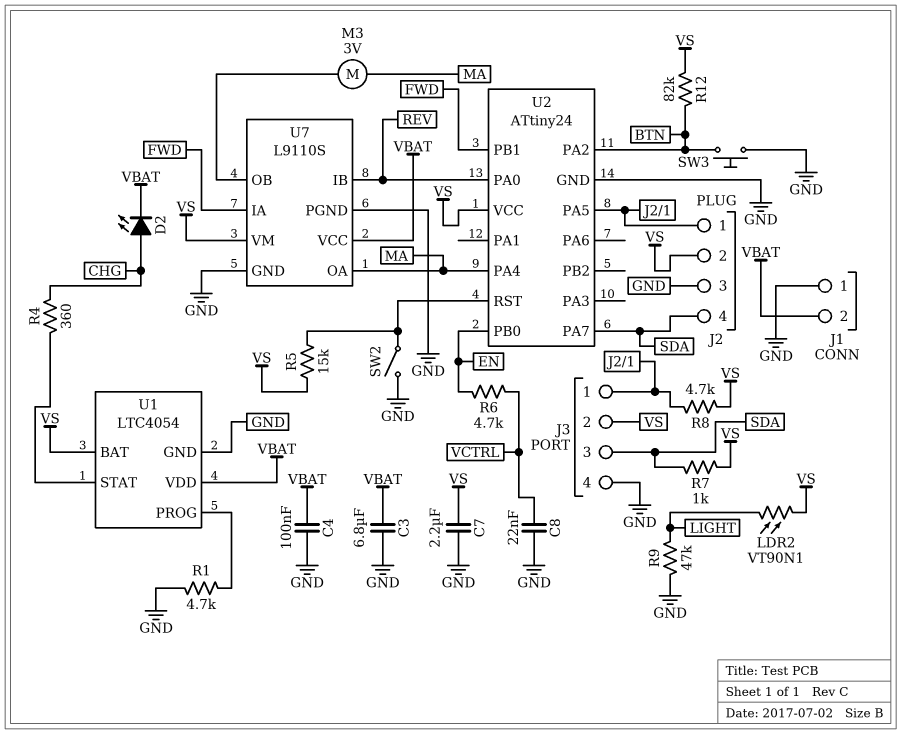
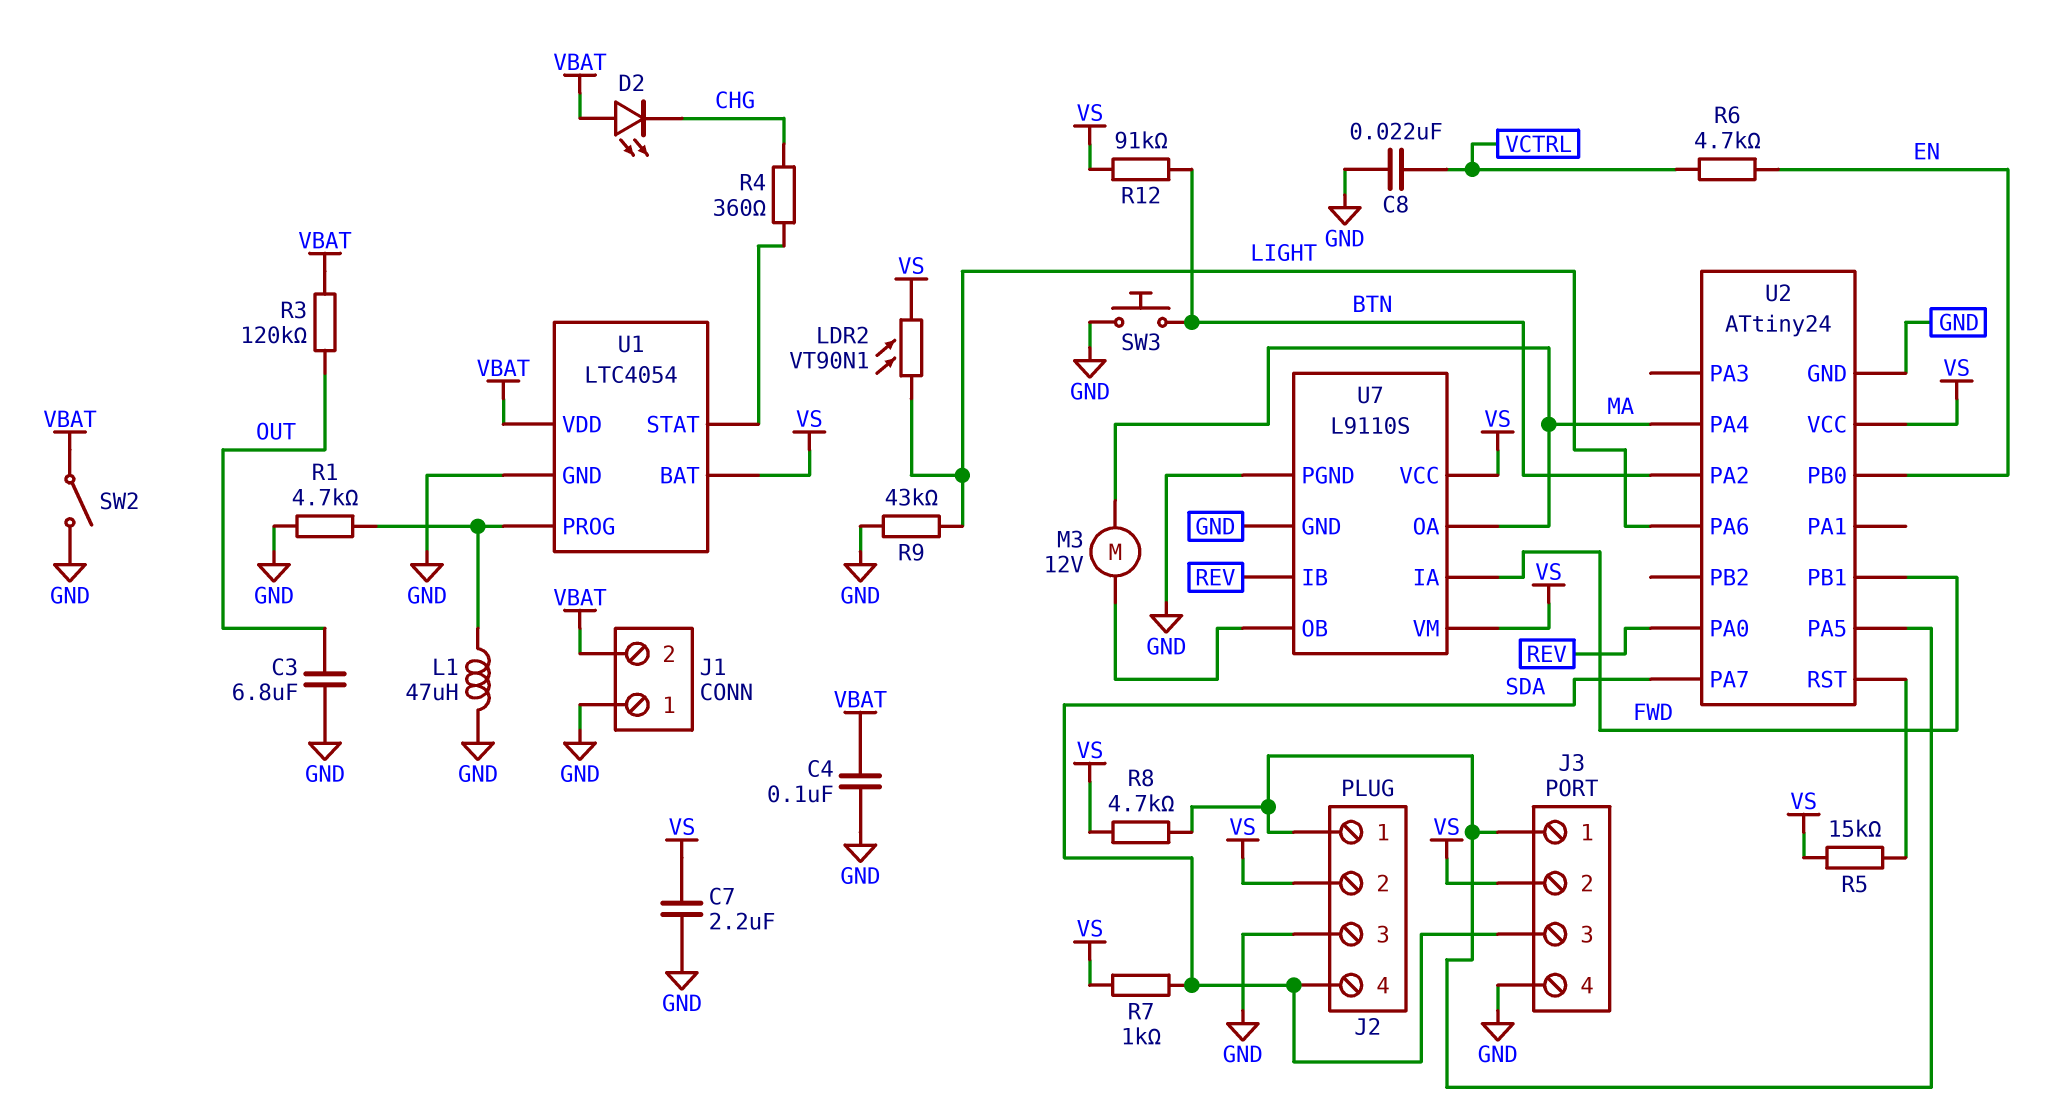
C3: 6.8uF (GND, VBAT) -> 6.8uF (GND, OUT)
D2: LED (A CHG, K VBAT) -> LED (A VBAT, K CHG)
L1: none -> 47uH (GND, U1/PROG)
M3: motor 3V (MA, U7/OB) -> motor 12V (MA, U7/OB)
R3: none -> 120k (OUT, VBAT)
R9: 47k (GND, LIGHT) -> 43k (GND, LIGHT)
R12: 82k (BTN, VS) -> 91k (BTN, VS)
SW2: switch (GND, U2/RST) -> switch (GND, VBAT)
U2 pin PA6: none -> LIGHT
U7 pin VCC: VBAT -> VS

